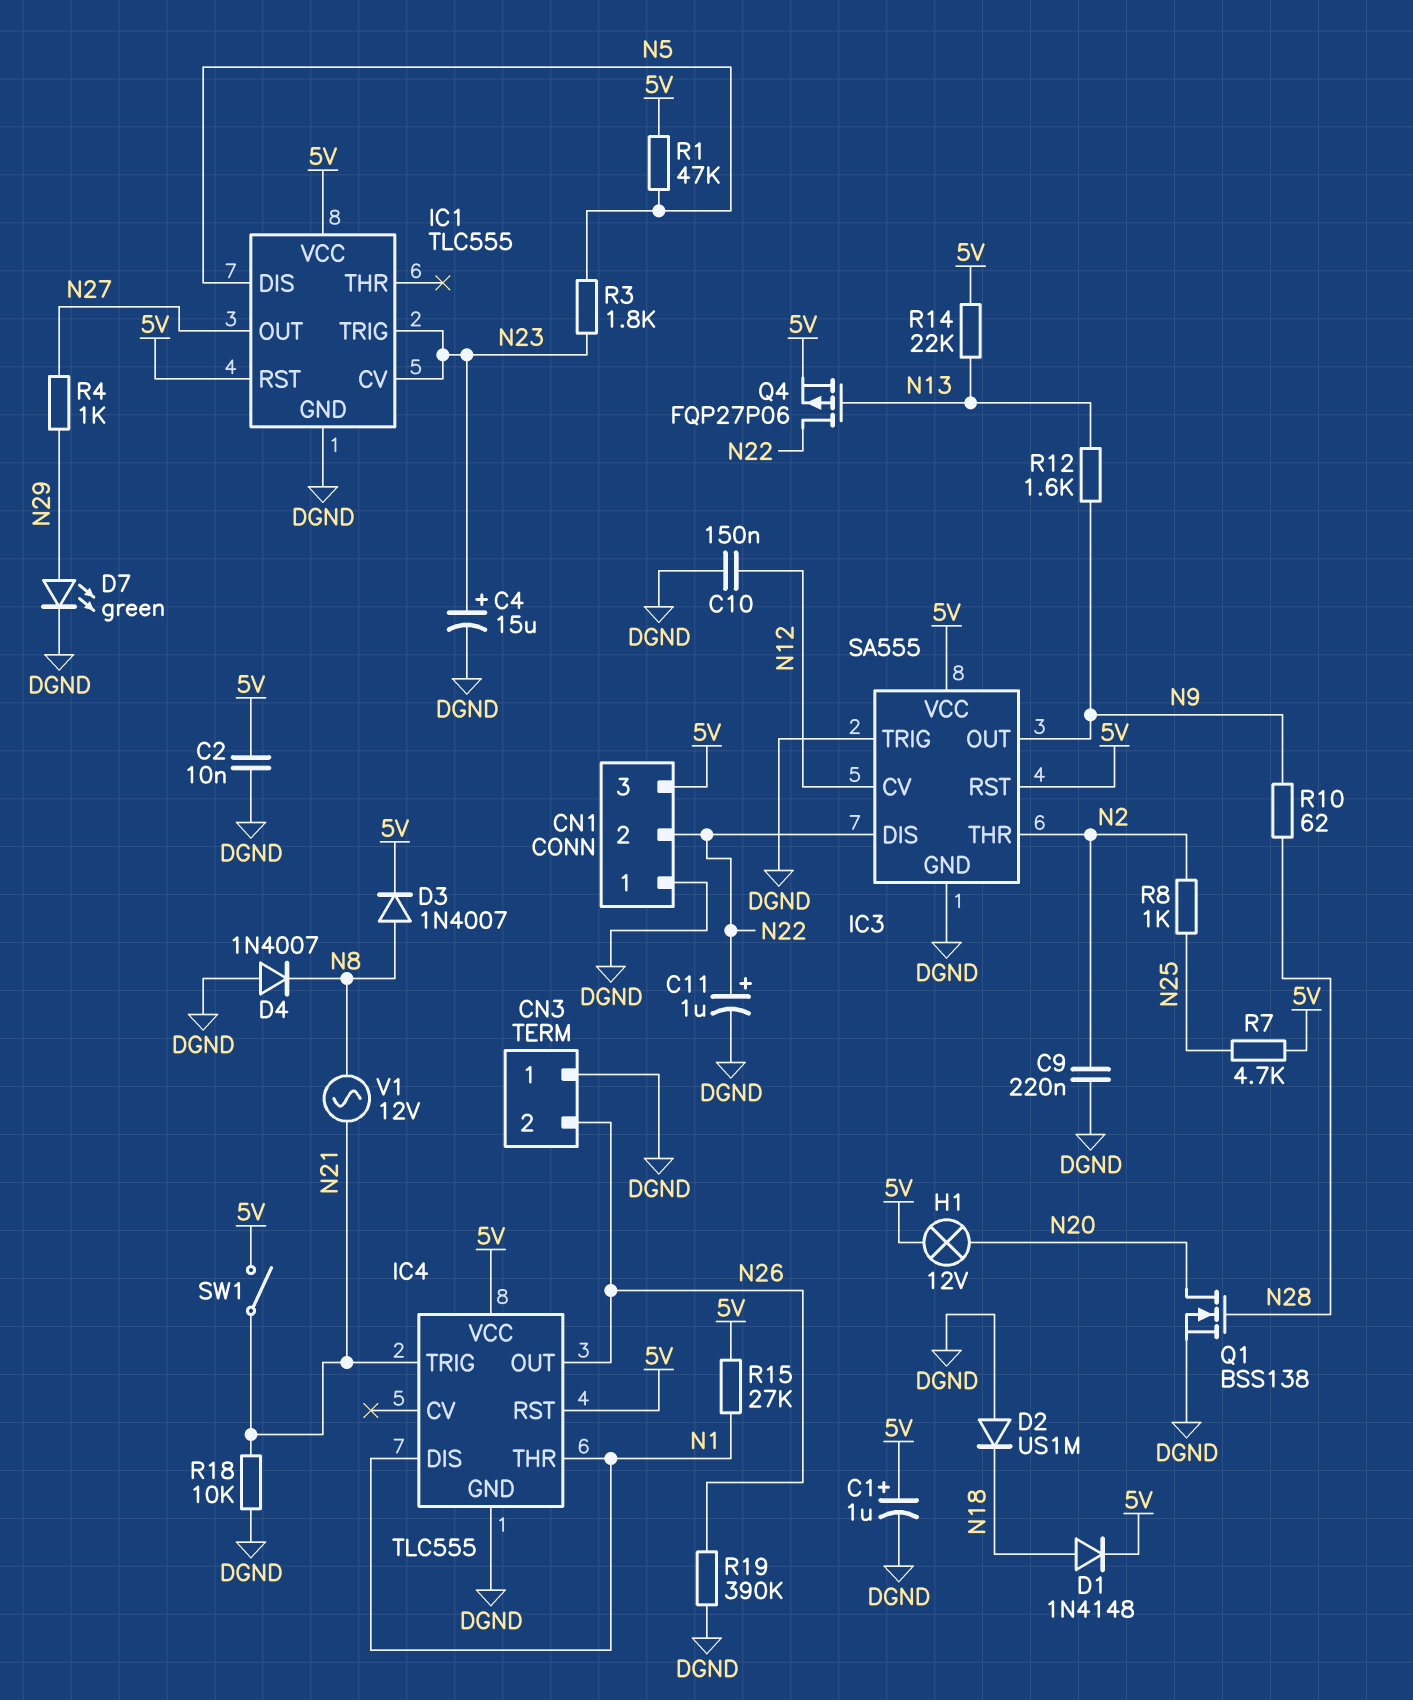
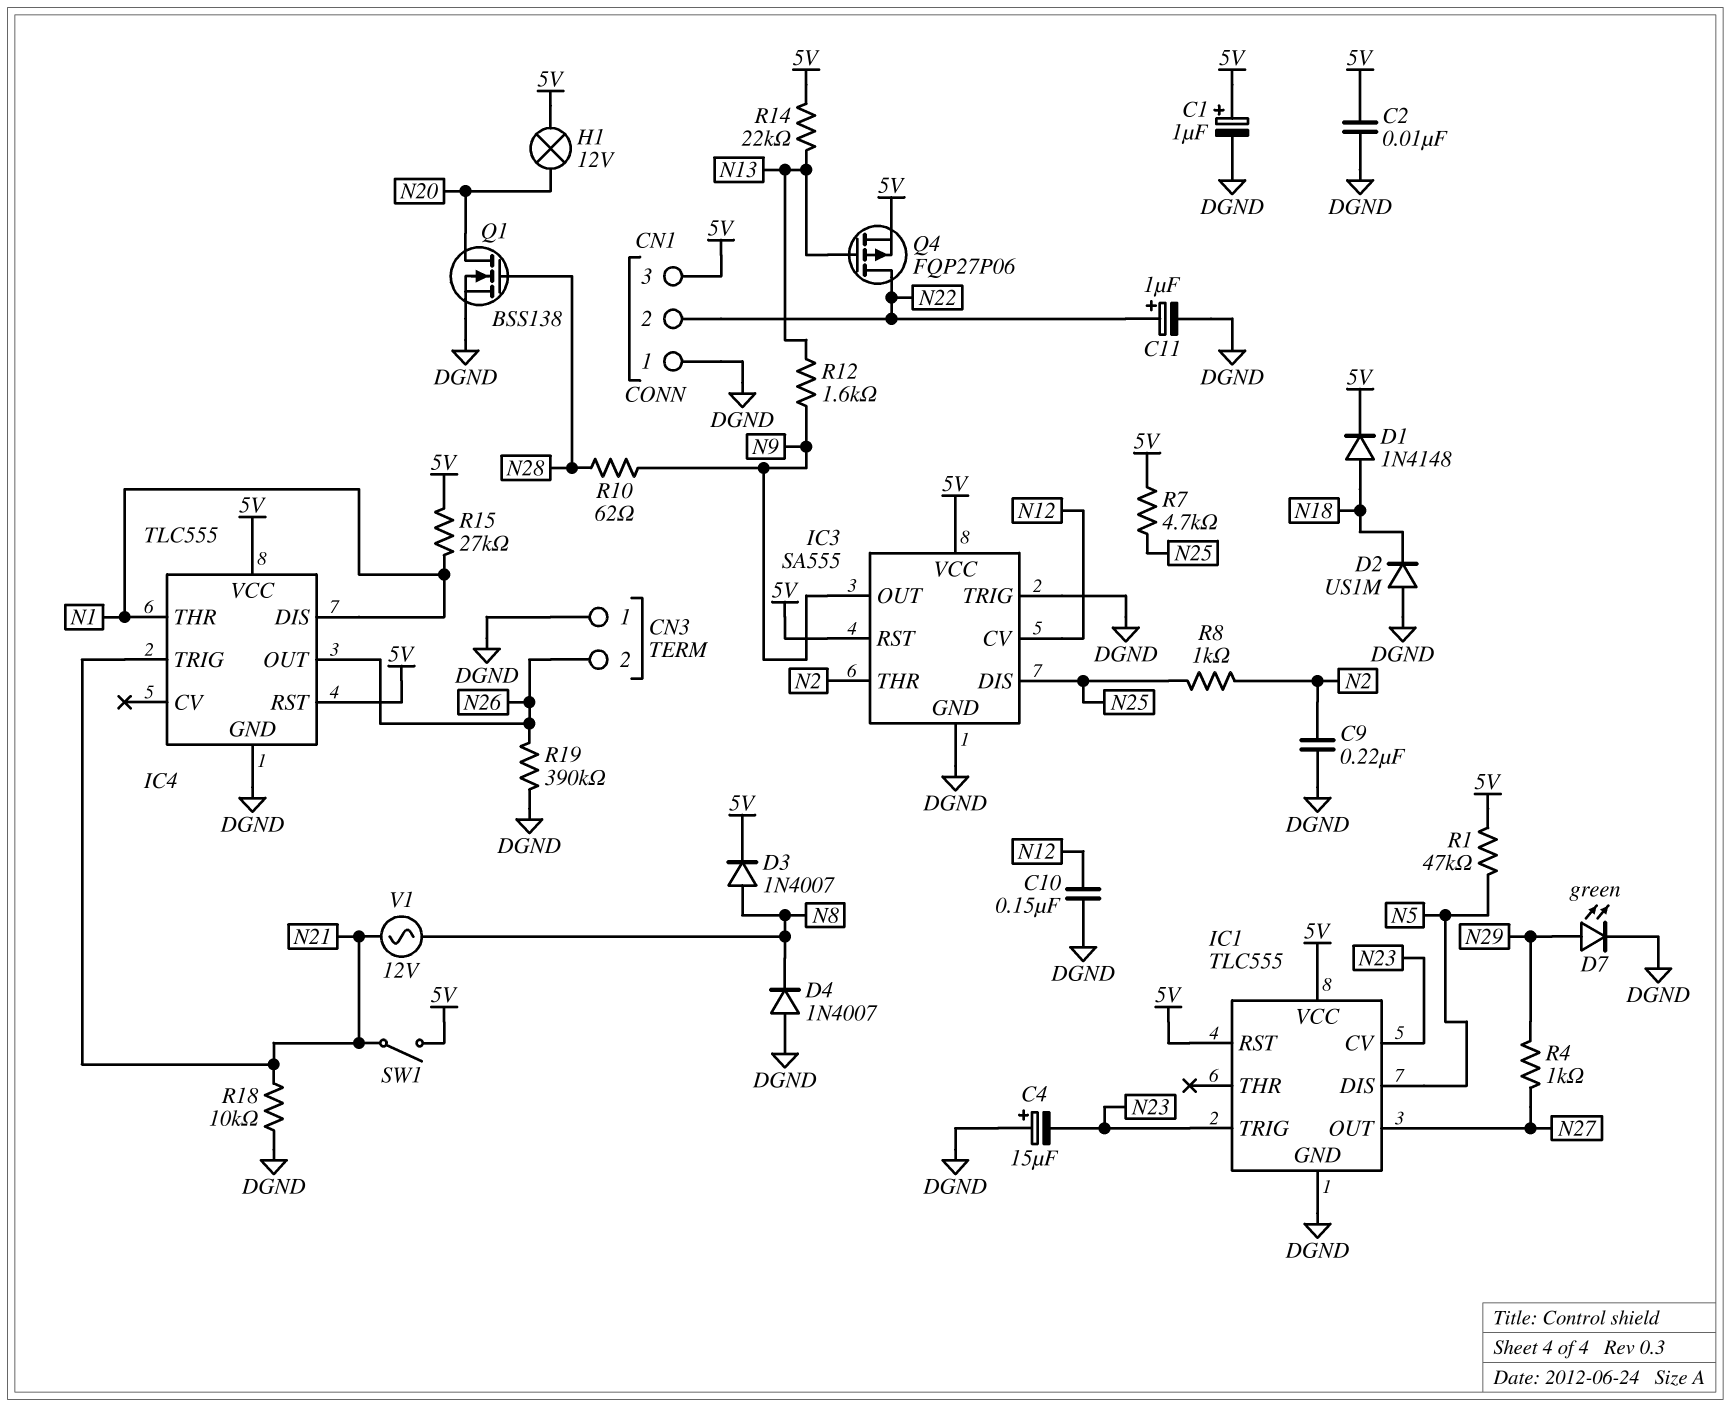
C4: 15uF (plus N23, minus DGND) -> 15uF (plus DGND, minus N23)
IC3 pin DIS: N22 -> N25
R3: 1.8k (N5, N23) -> none

